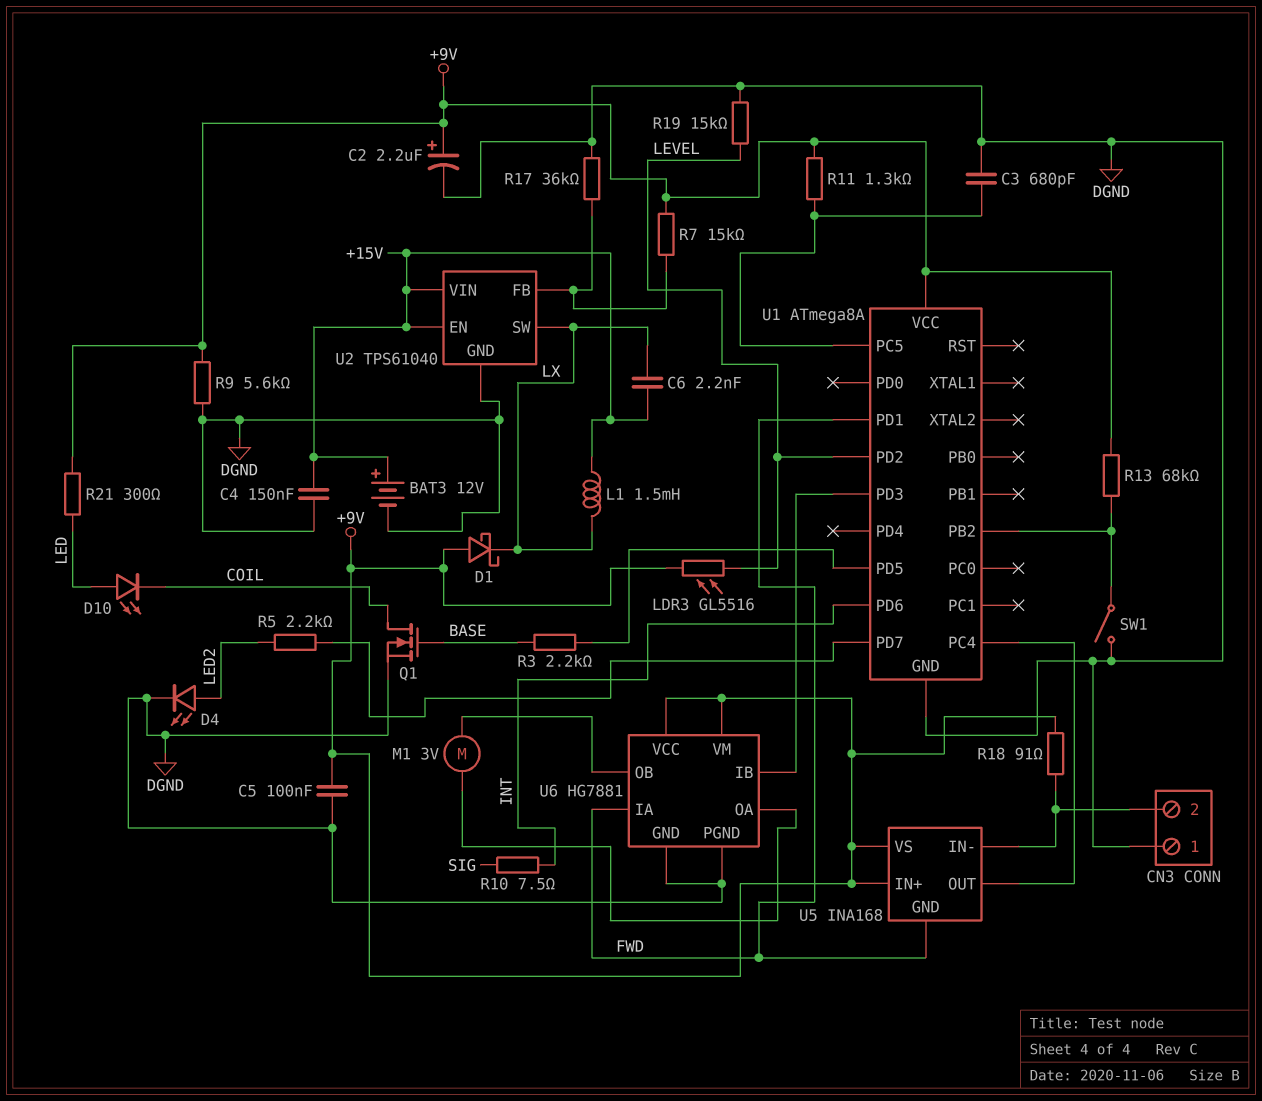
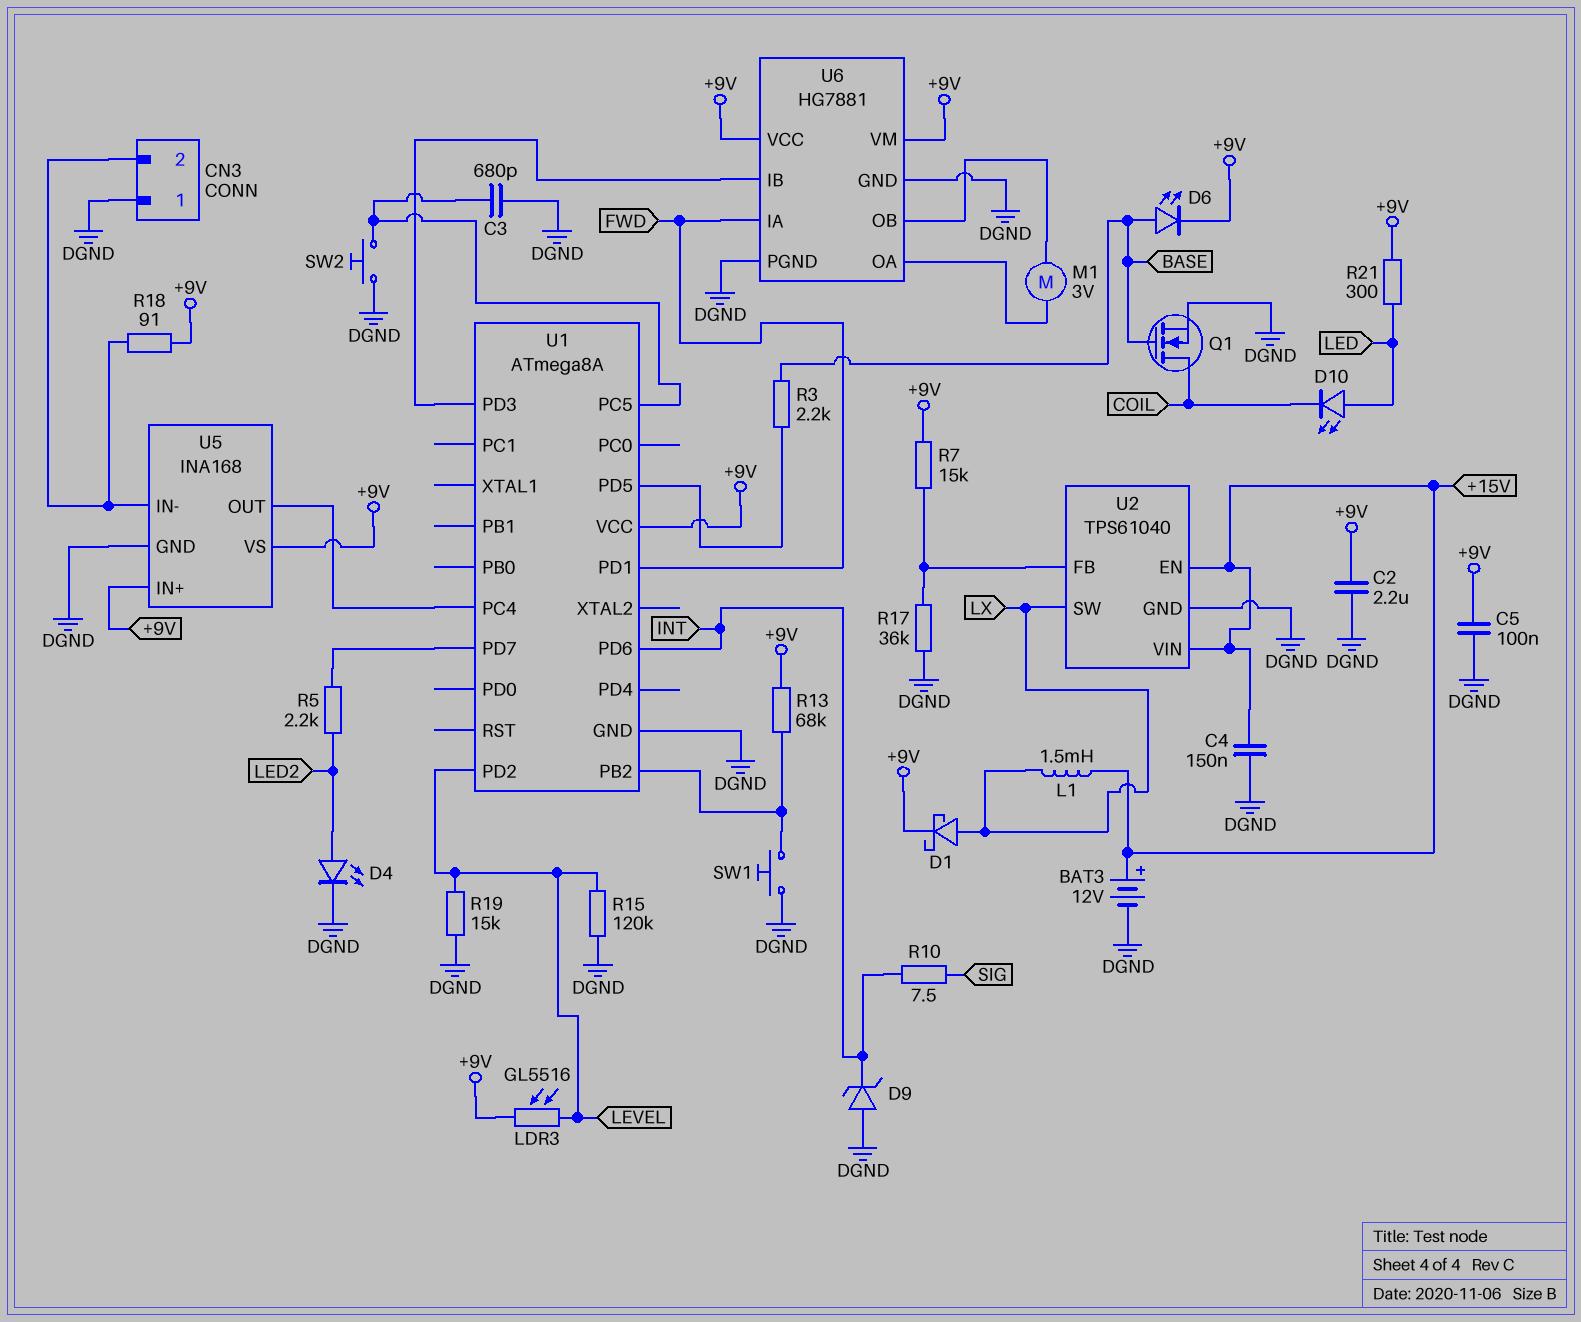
C2: 2.2uF (plus +9V, minus DGND) -> 2.2uF (+9V, DGND)
C6: 2.2nF (+15V, LX) -> none
D1: schottky (A +9V, K LX) -> schottky (A LX, K +9V)
D6: none -> LED (A BASE, K +9V)
D9: none -> zener (A DGND, K INT)
R9: 5.6k (+9V, DGND) -> none
R11: 1.3k (+9V, U1/PC5) -> none
R15: none -> 120k (DGND, LEVEL)
SW1: switch (DGND, U1/PB2) -> button (DGND, U1/PB2)
SW2: none -> button (DGND, U1/PC5)
U5 pin GND: FWD -> DGND

